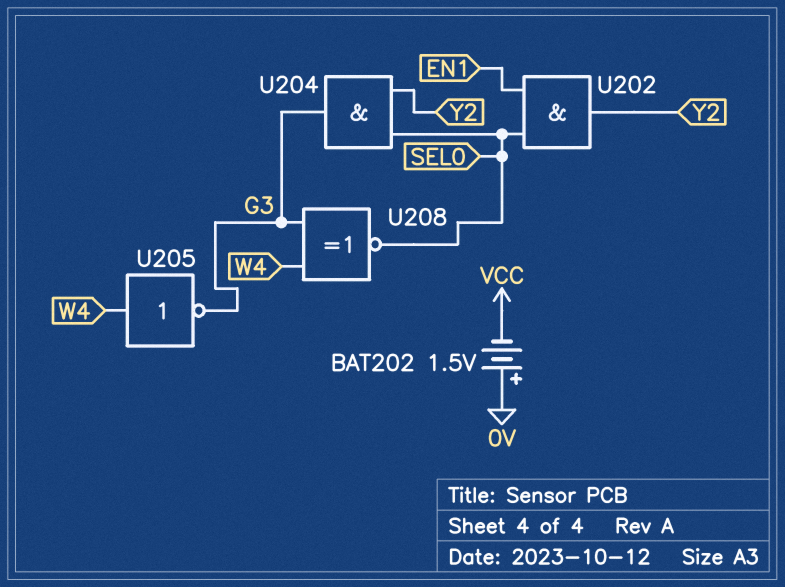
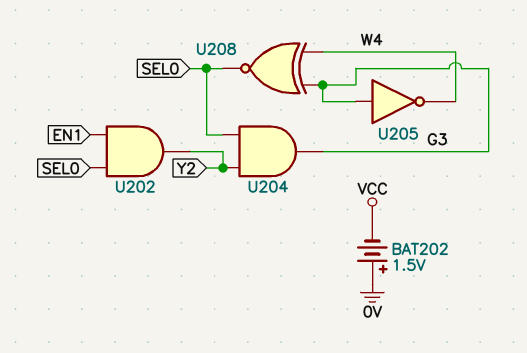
U205: NOT (in W4, out G3) -> NOT (in G3, out W4)

